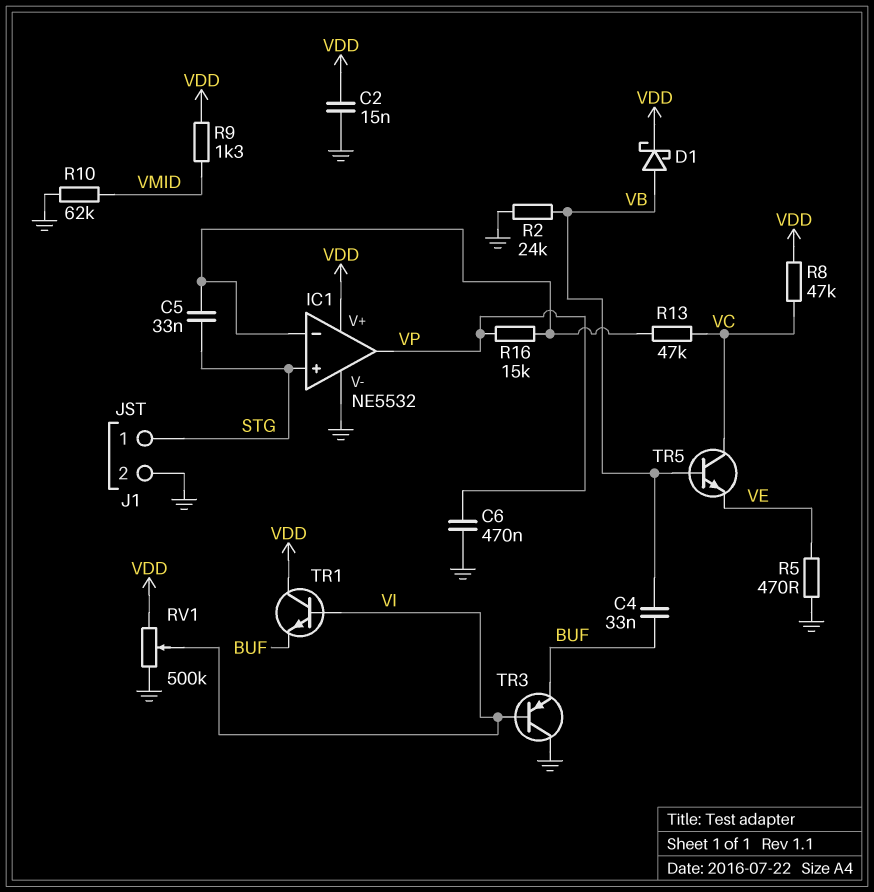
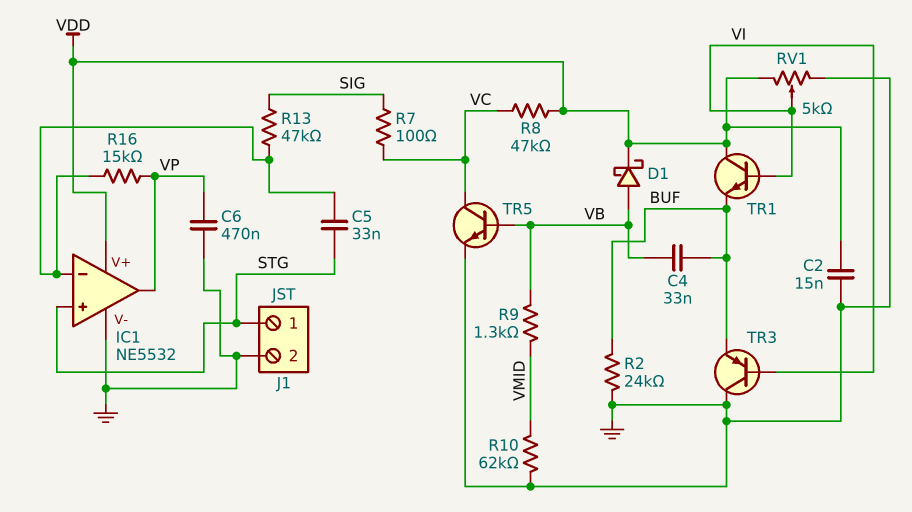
R2: 24k (GND, VB) -> 24k (BUF, GND)
R5: 470 (GND, VE) -> none
R7: none -> 100 (SIG, VC)
R9: 1.3k (VDD, VMID) -> 1.3k (VB, VMID)
R13: 47k (IC1/in-, VC) -> 47k (IC1/in-, SIG)
RV1: 500k (GND, VDD, wiper VI) -> 5k (GND, VDD, wiper VI)
TR5: NPN (B VB, C VC, E VE) -> NPN (B VB, C VC, E GND)

